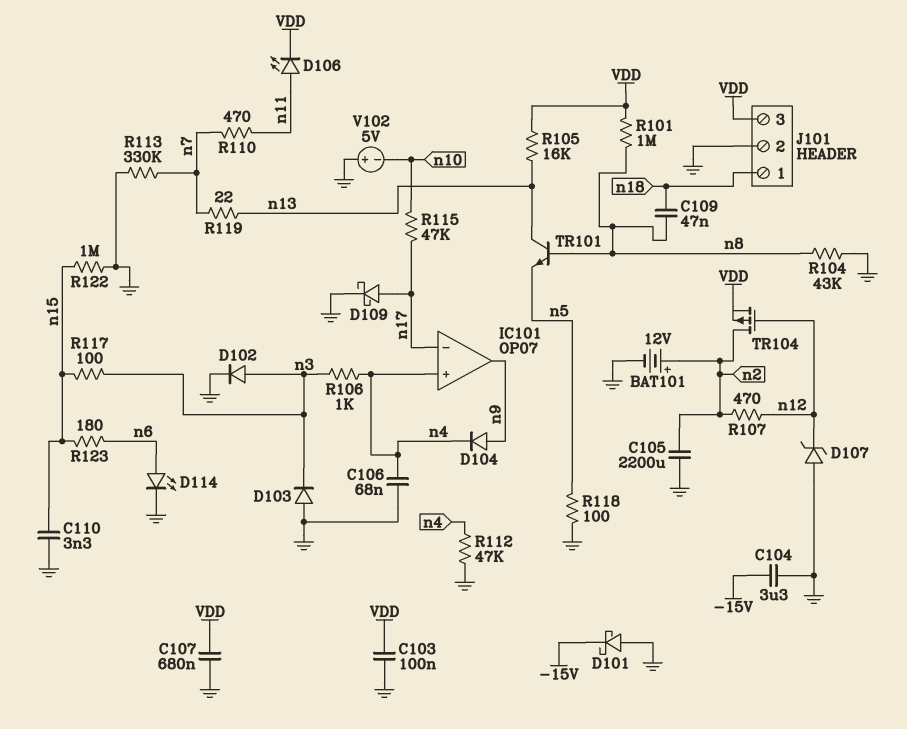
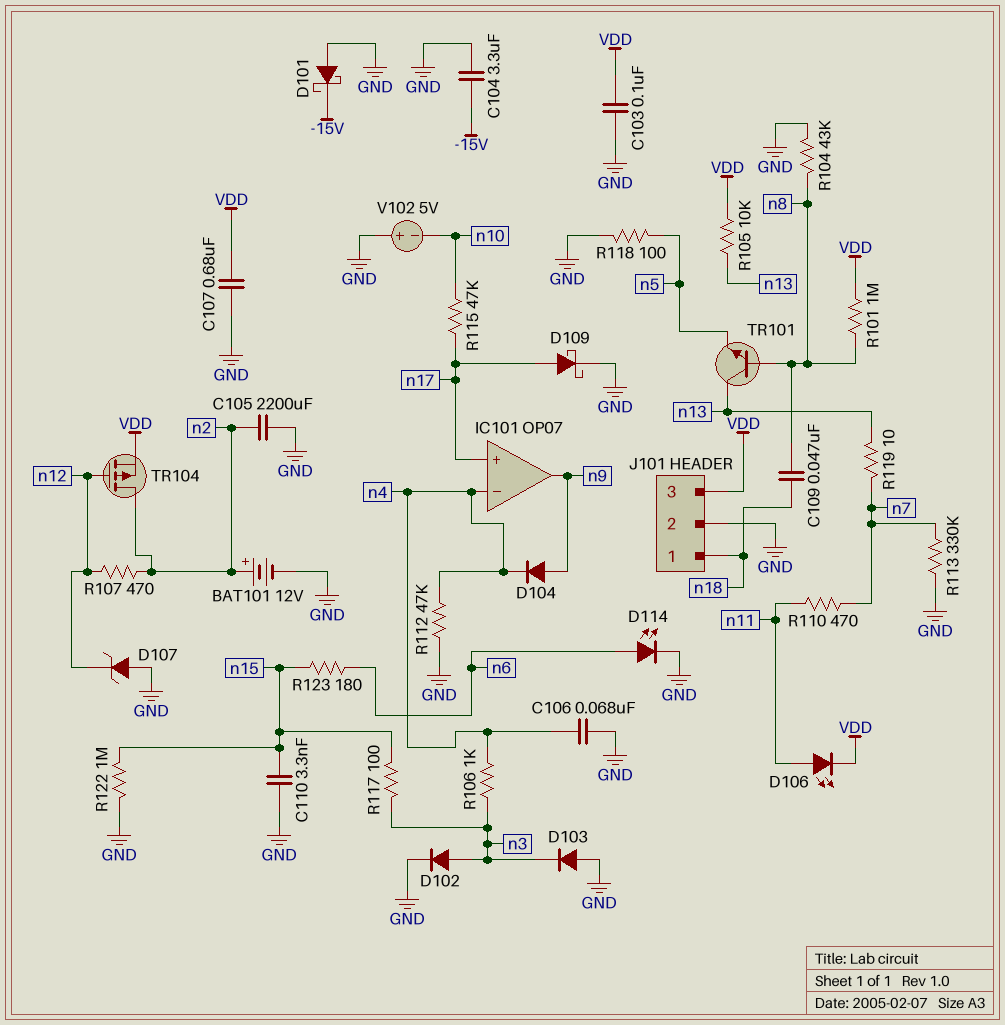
IC101 pin in+: n4 -> n17
IC101 pin in-: n17 -> n4
R105: 16k (VDD, n13) -> 10k (VDD, n13)
R119: 22 (n7, n13) -> 10 (n7, n13)

